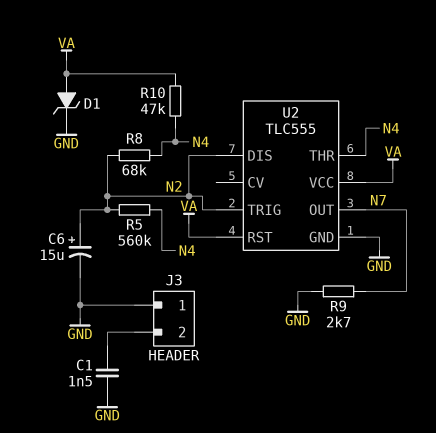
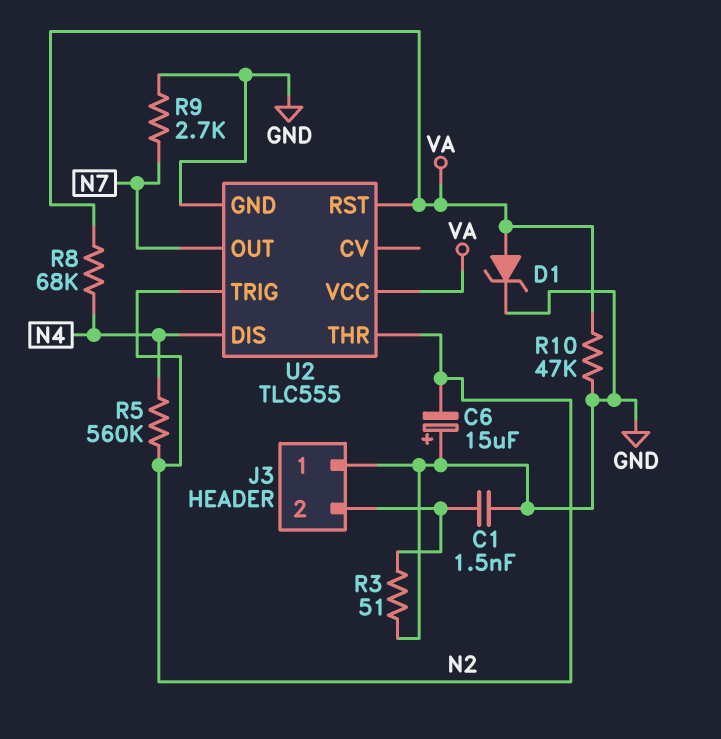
C6: 15uF (plus N2, minus GND) -> 15uF (plus GND, minus N2)
R3: none -> 51 (GND, J3/2)
R8: 68k (N2, N4) -> 68k (N4, VA)
R10: 47k (N4, VA) -> 47k (GND, VA)
U2 pin DIS: N2 -> N4
U2 pin THR: N4 -> N2

